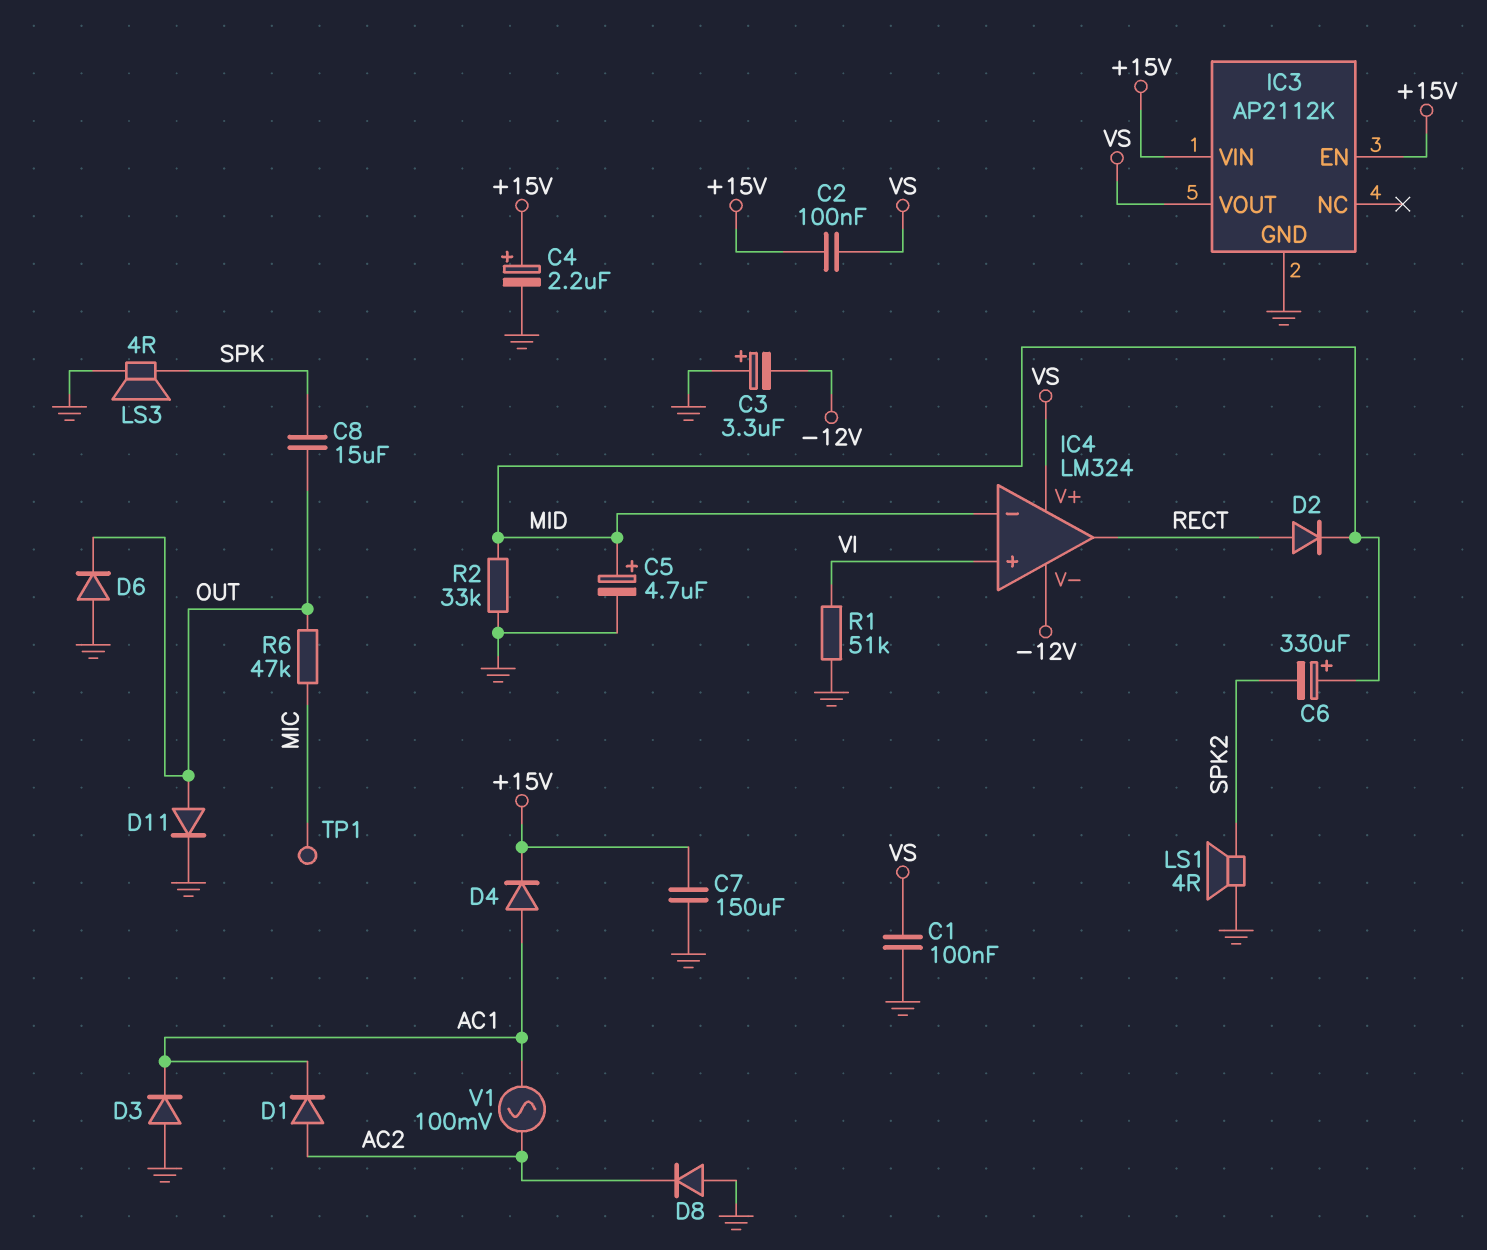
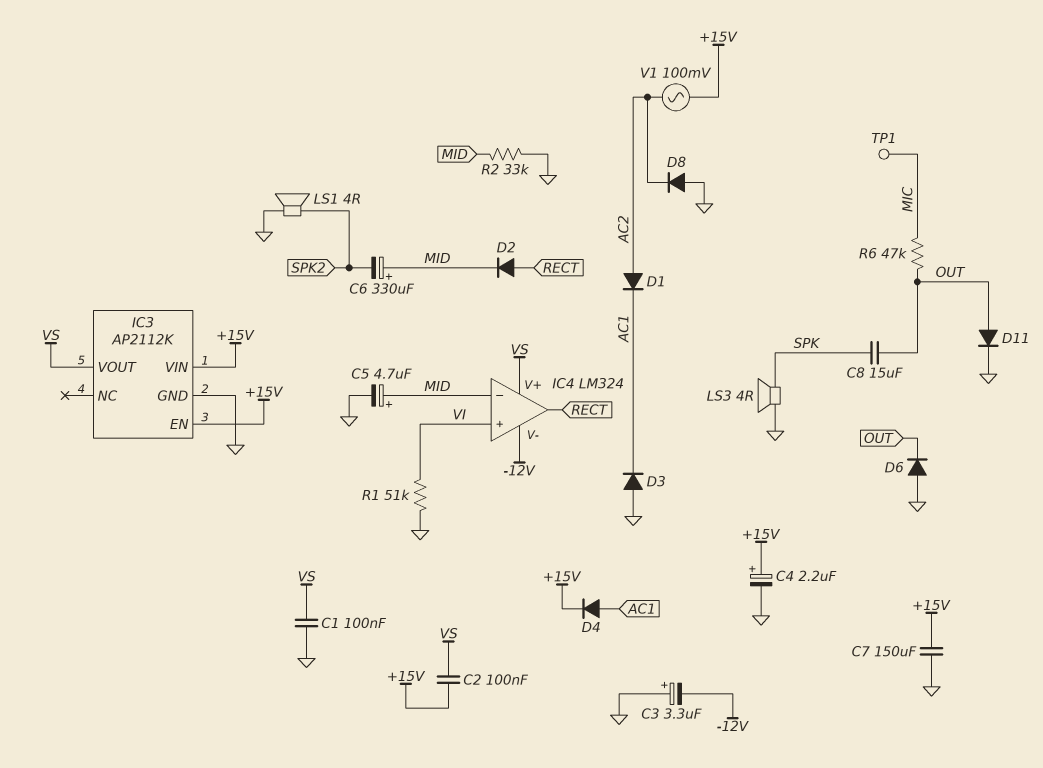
V1: AC 100mV (AC1, AC2) -> AC 100mV (+15V, AC2)

